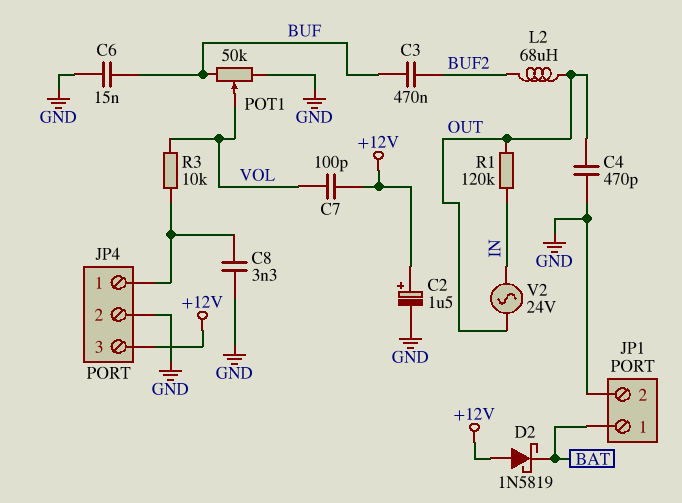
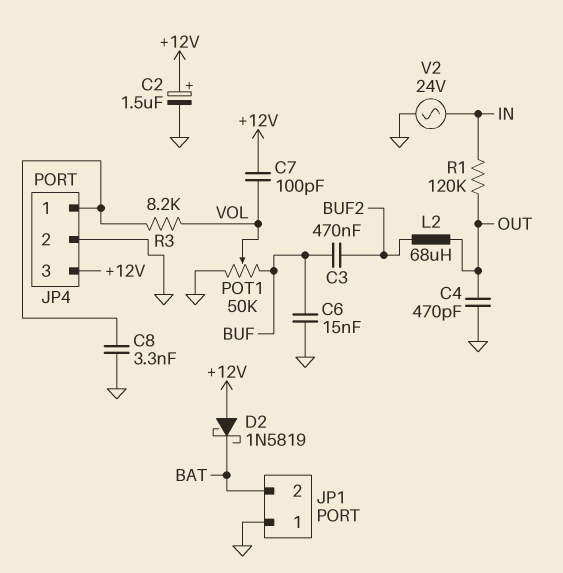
JP1 pin 1: BAT -> GND
JP1 pin 2: GND -> BAT
R3: 10k (JP4/1, VOL) -> 8.2k (JP4/1, VOL)
V2: AC 24V (IN, OUT) -> AC 24V (GND, IN)

